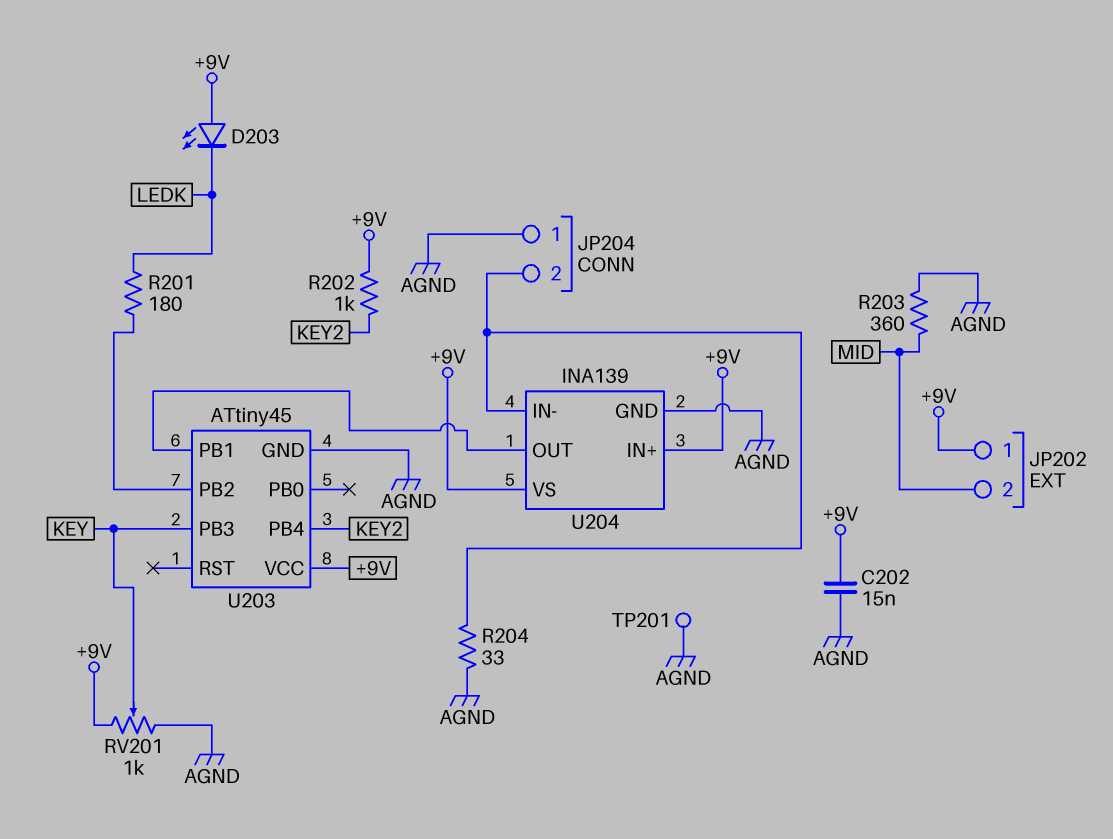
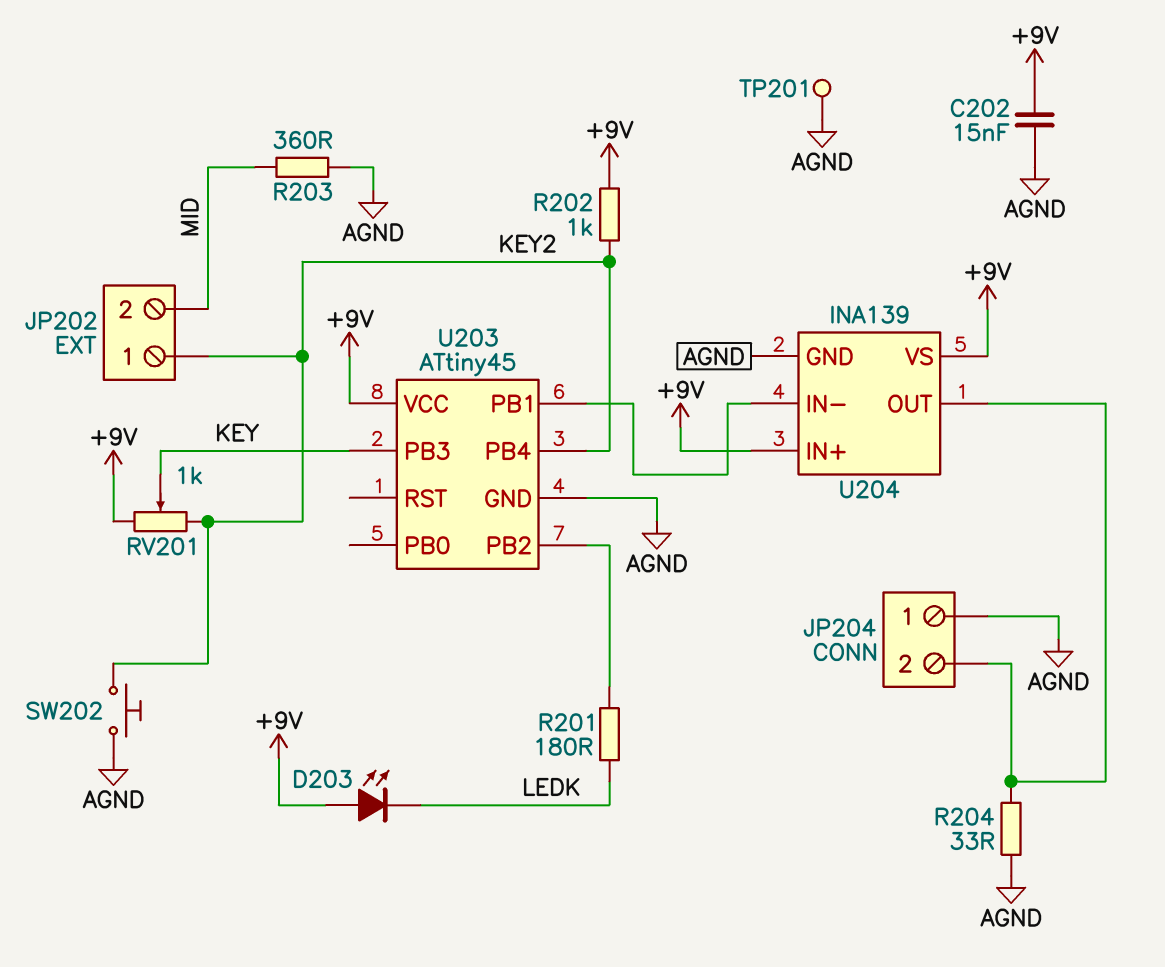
JP202 pin 1: +9V -> KEY2
RV201: 1k (+9V, AGND, wiper KEY) -> 1k (+9V, KEY2, wiper KEY)
SW202: none -> button (AGND, KEY2)
U204 pin IN-: JP204/2 -> U203/PB1
U204 pin OUT: U203/PB1 -> JP204/2

